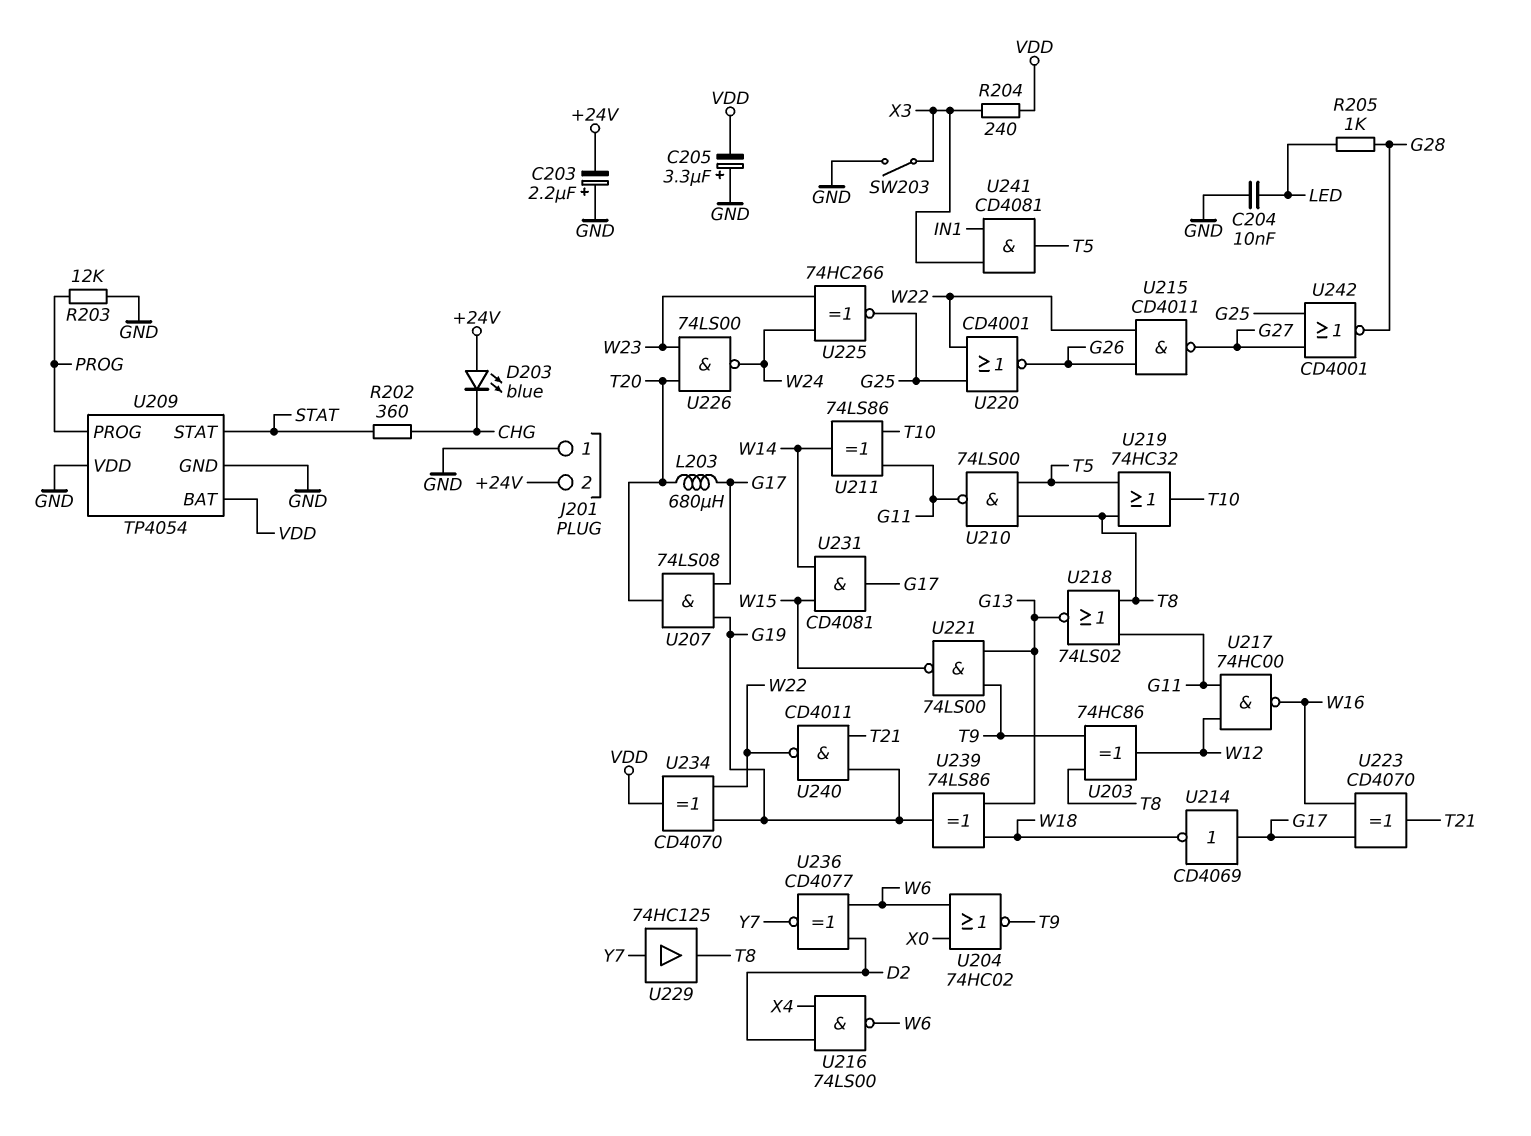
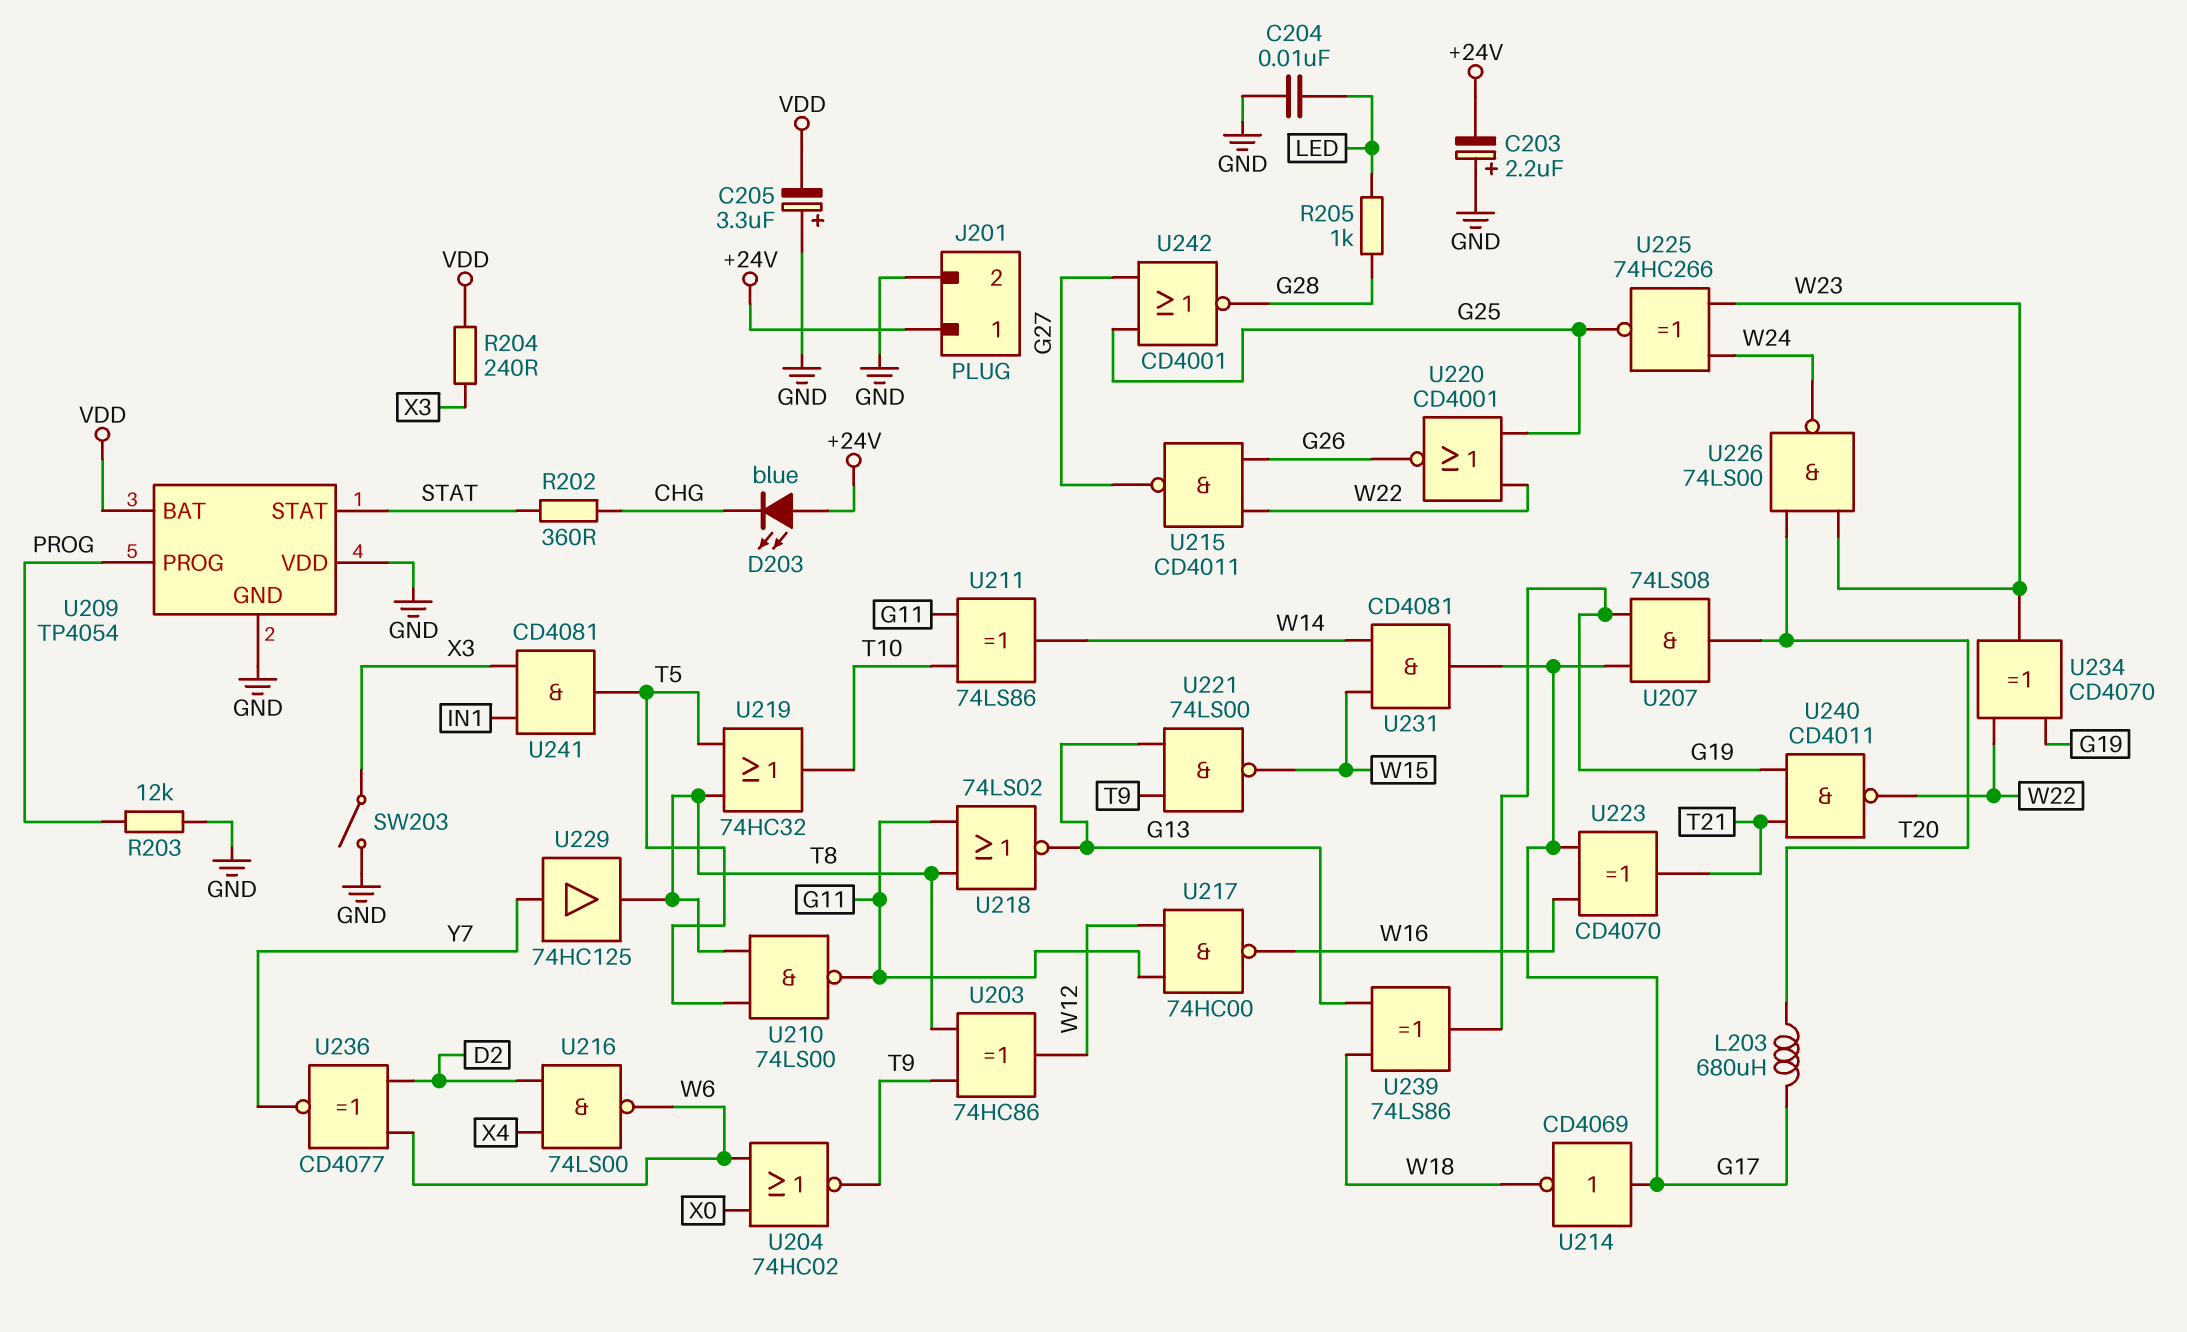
J201 pin 1: GND -> +24V
J201 pin 2: +24V -> GND
U234: XOR CD4070 (in G19, in W22, out VDD) -> XOR CD4070 (in G19, in W22, out W23)

